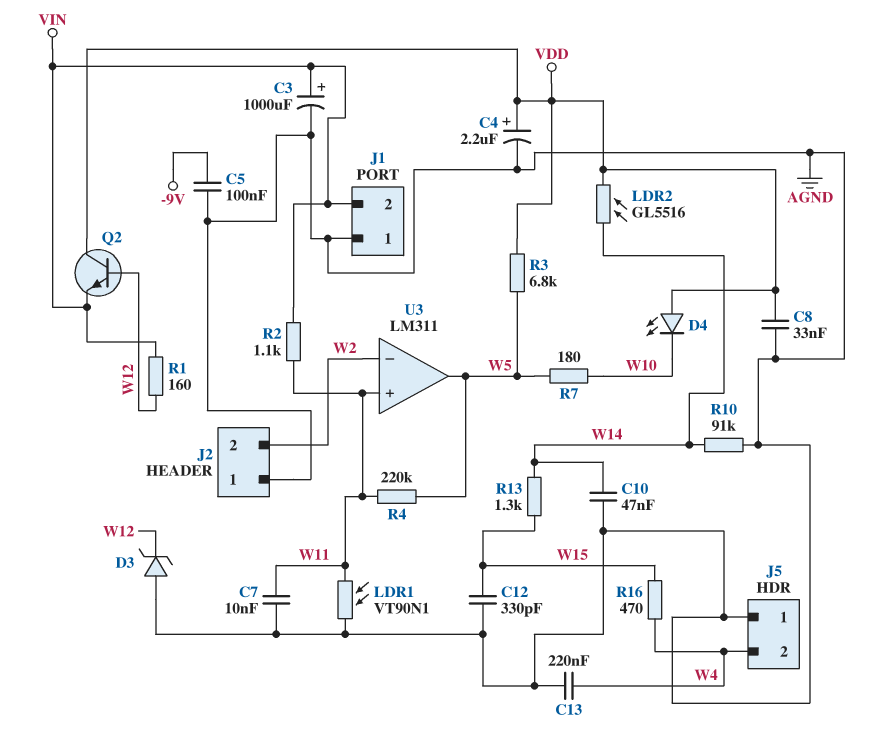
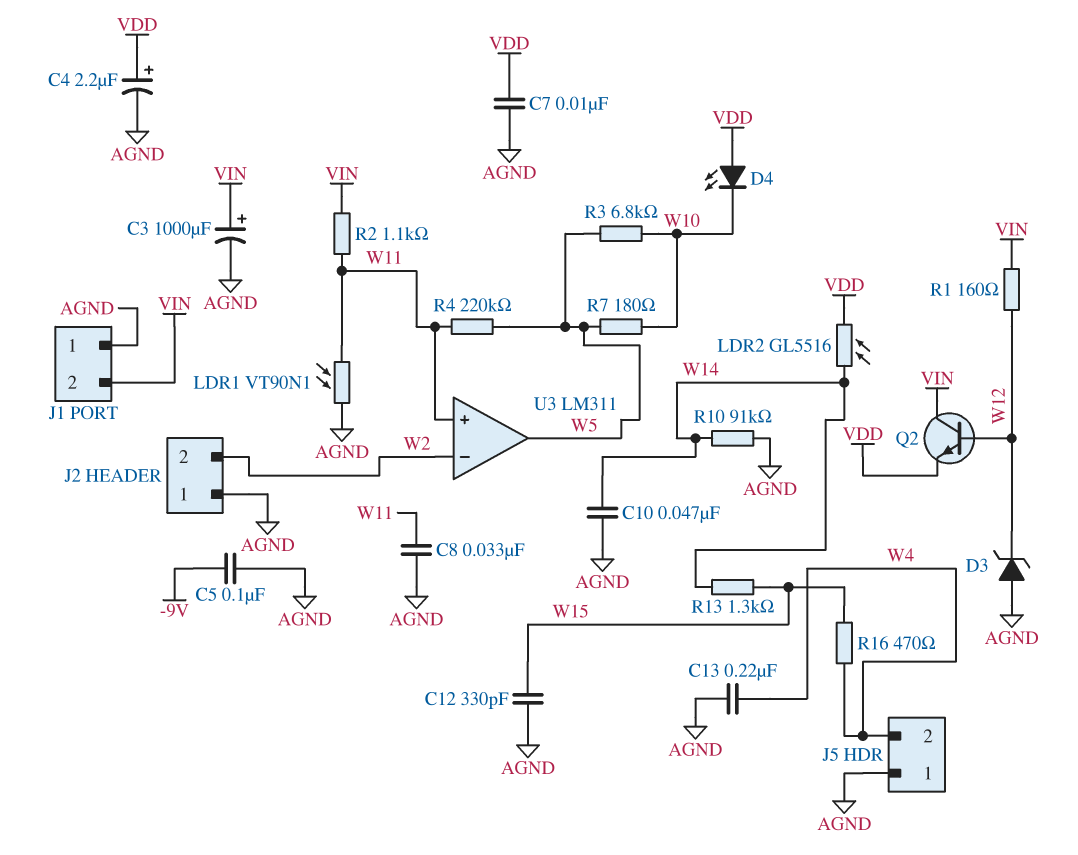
C7: 10nF (AGND, W11) -> 10nF (AGND, VDD)
C8: 33nF (AGND, VDD) -> 33nF (AGND, W11)
Q2: NPN (B W12, C VDD, E VIN) -> NPN (B W12, C VIN, E VDD)
R3: 6.8k (VDD, W5) -> 6.8k (W5, W10)

